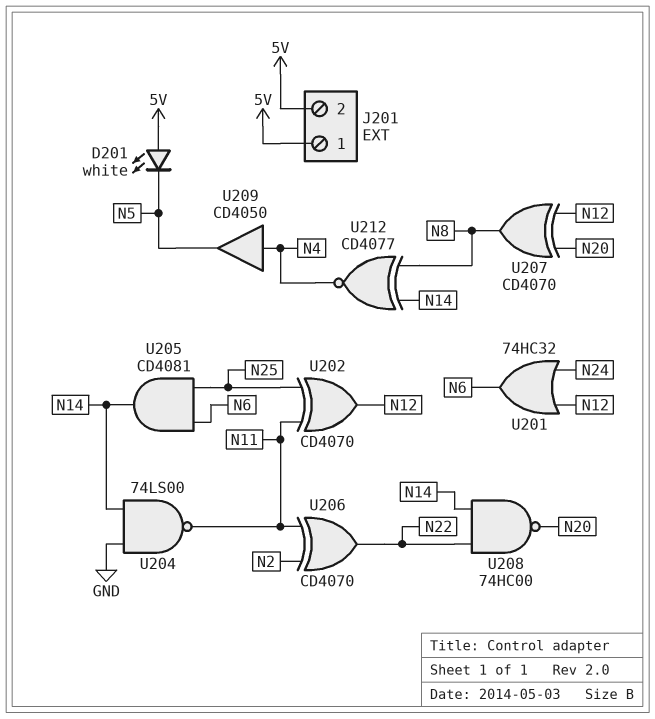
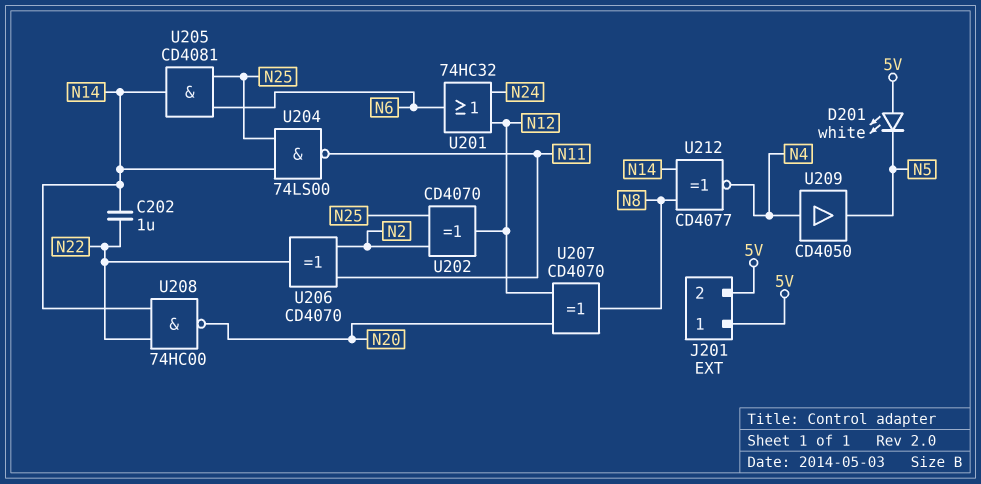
C202: none -> 1uF (N14, N22)
U202: XOR CD4070 (in N11, in N25, out N12) -> XOR CD4070 (in N2, in N25, out N12)
U204: NAND 74LS00 (in GND, in N14, out N11) -> NAND 74LS00 (in N14, in N25, out N11)

